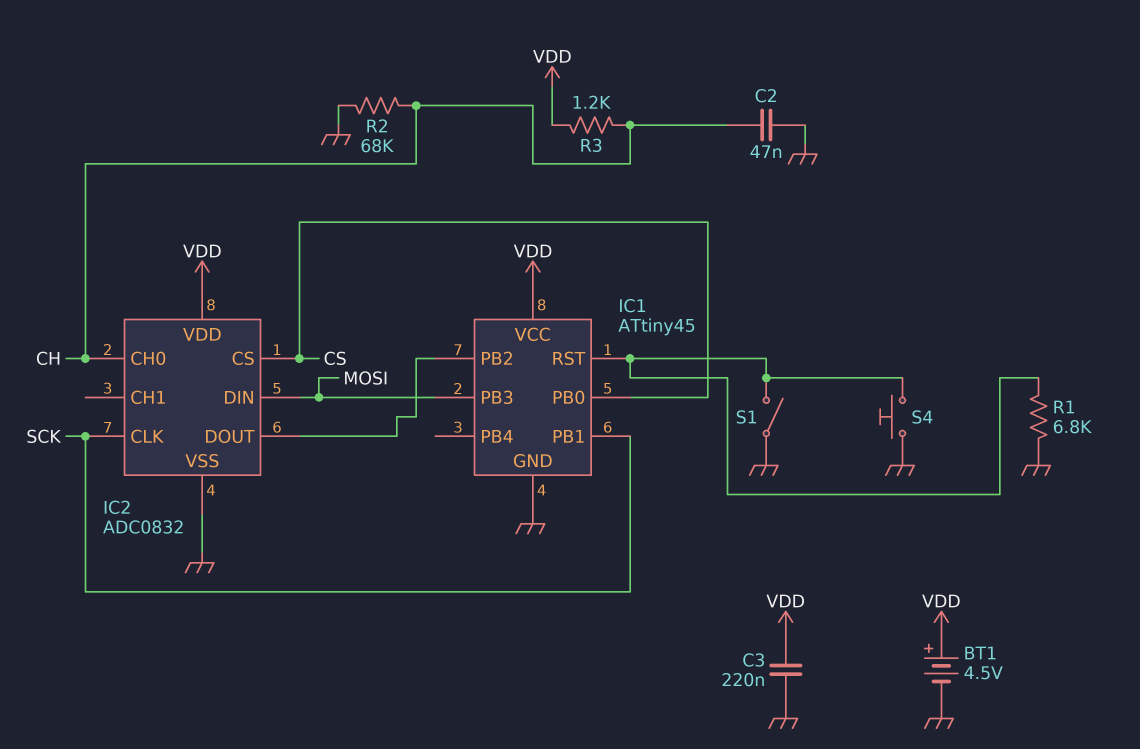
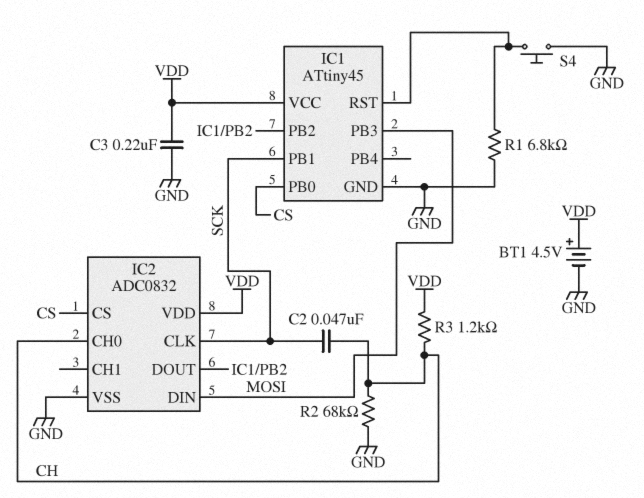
C2: 47nF (CH, GND) -> 47nF (CH, SCK)
S1: switch (GND, IC1/RST) -> none

